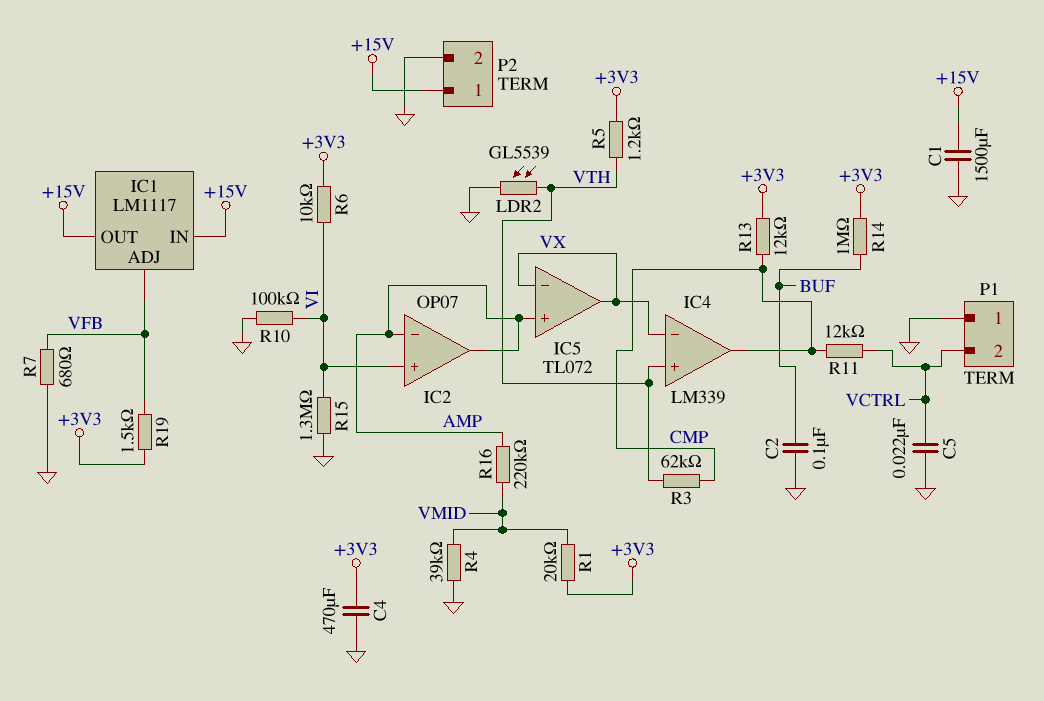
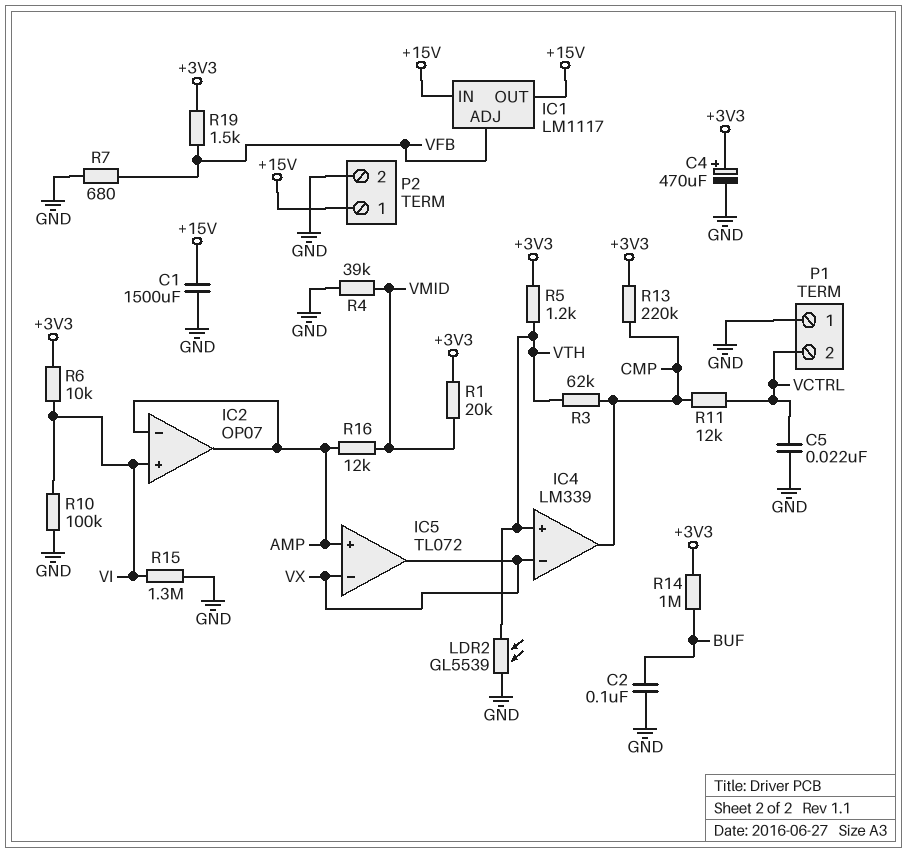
C4: 470uF (+3V3, GND) -> 470uF (plus +3V3, minus GND)
R13: 12k (+3V3, CMP) -> 220k (+3V3, CMP)
R16: 220k (AMP, VMID) -> 12k (AMP, VMID)

